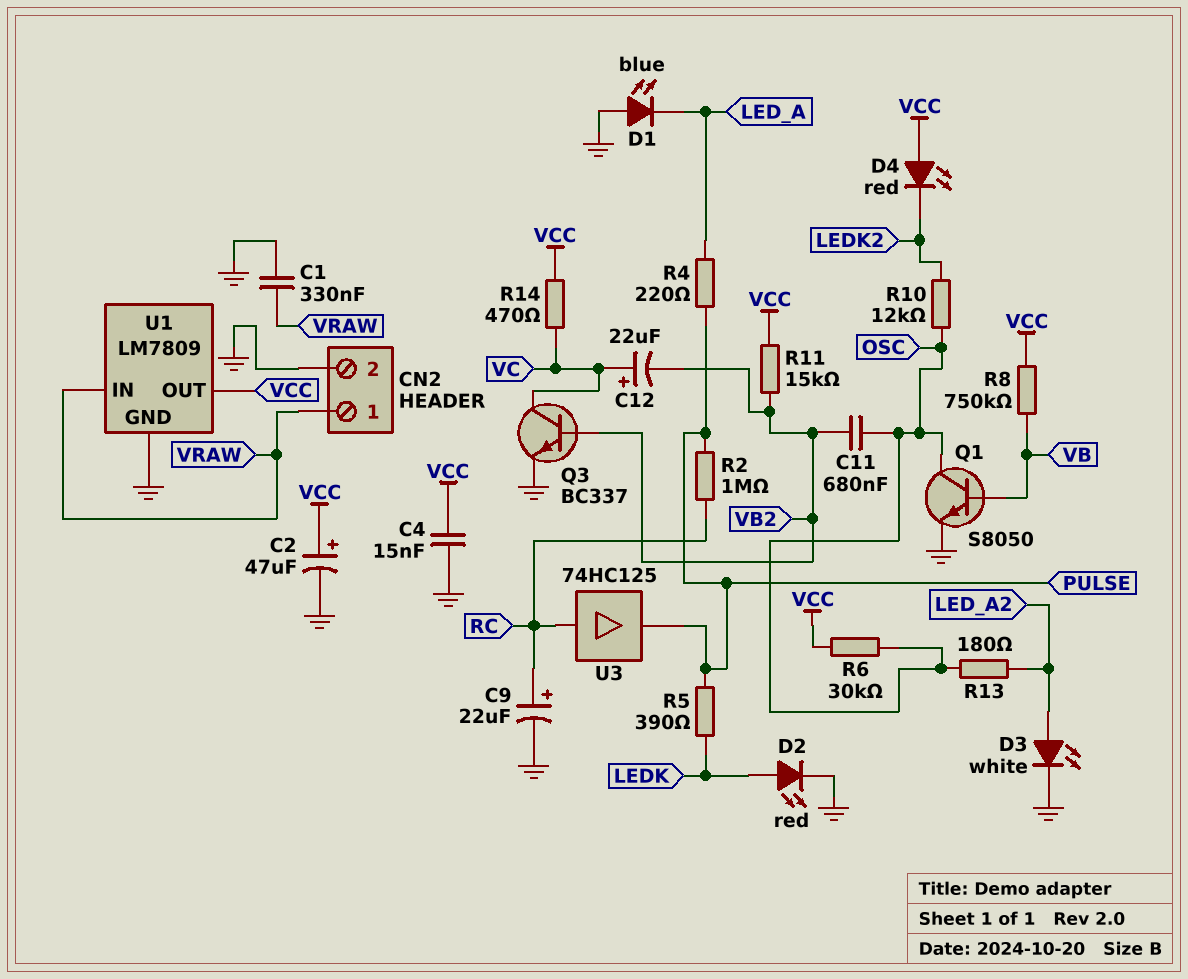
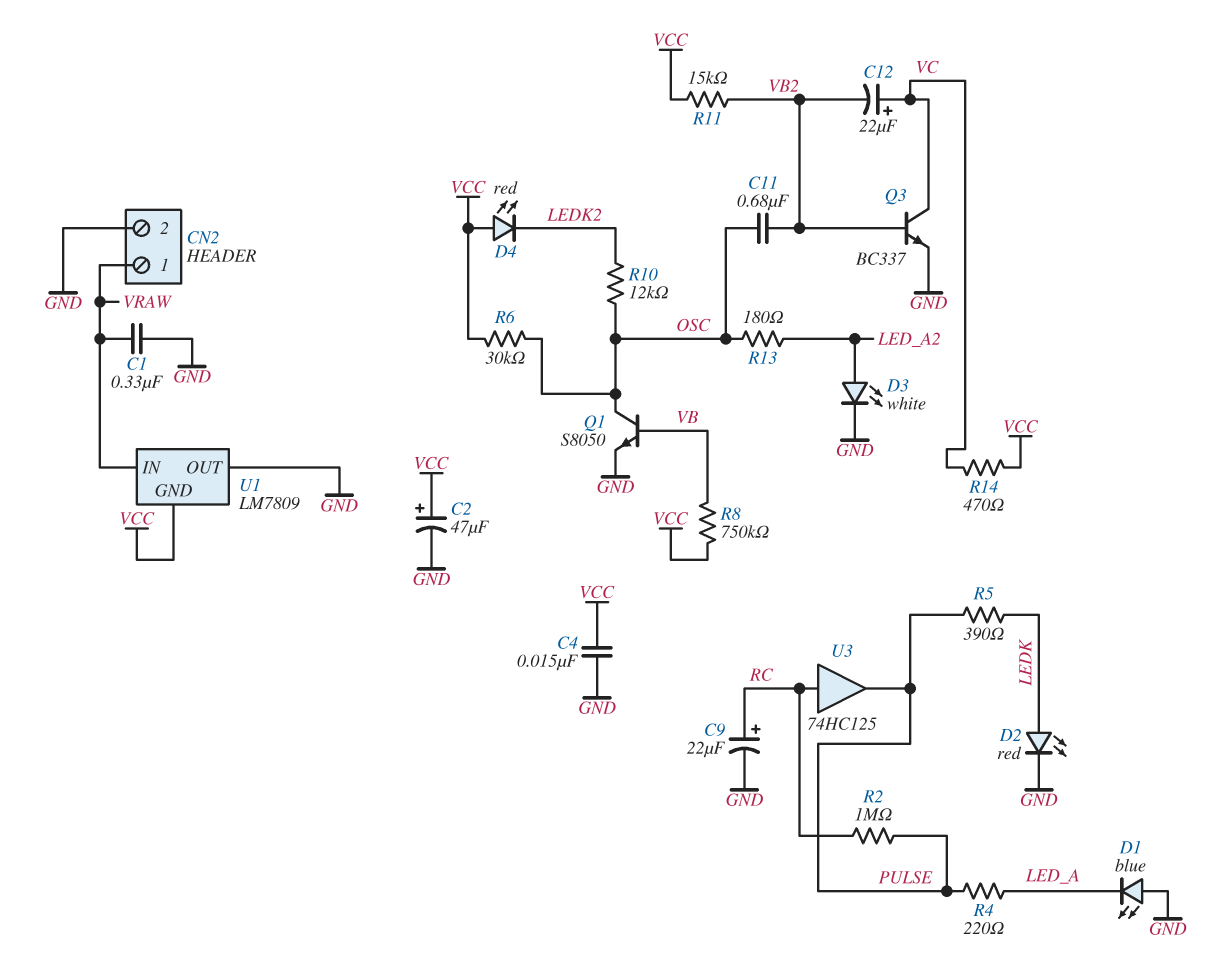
U1 pin GND: GND -> VCC
U1 pin OUT: VCC -> GND

